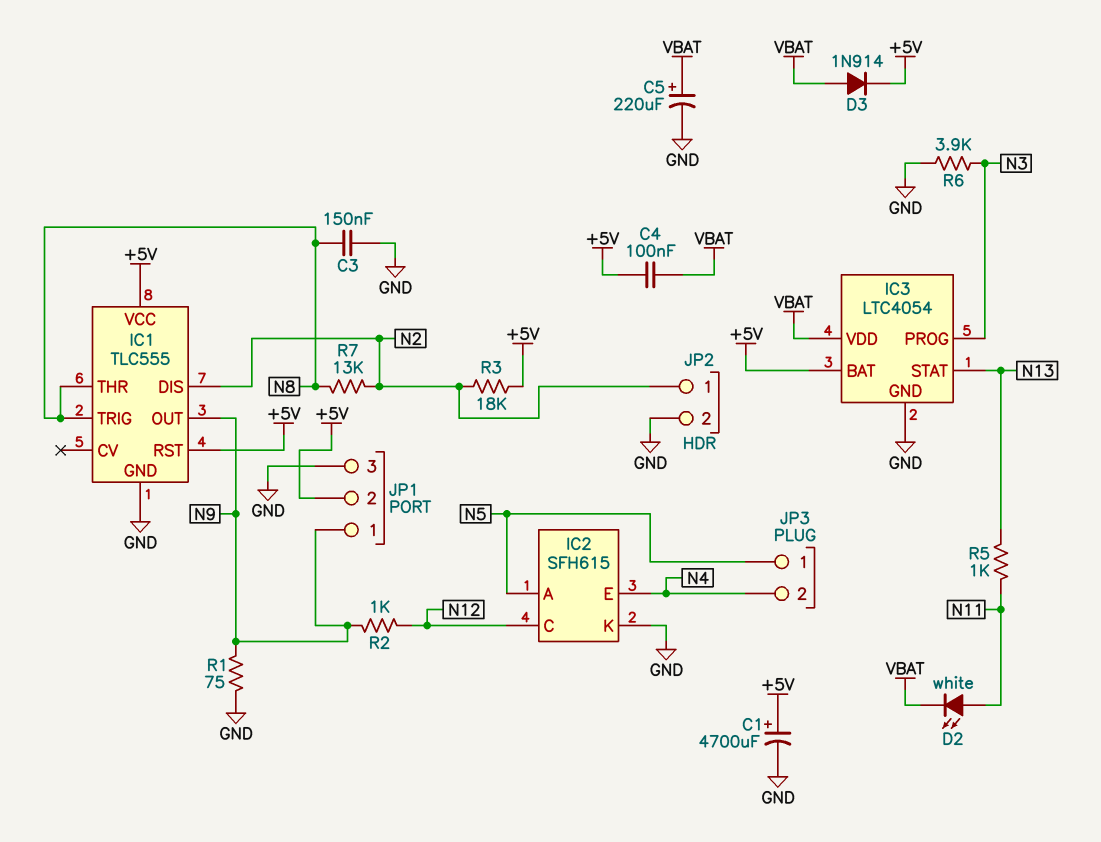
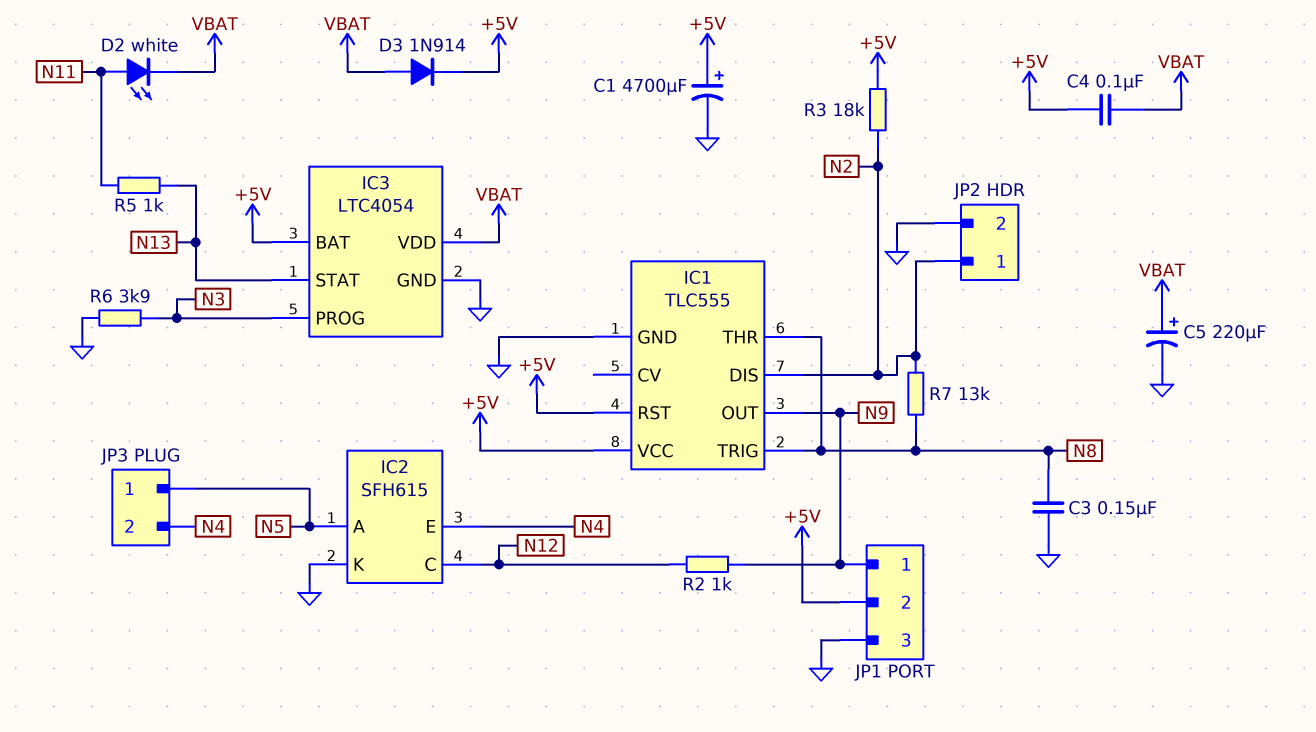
R1: 75 (GND, N9) -> none

